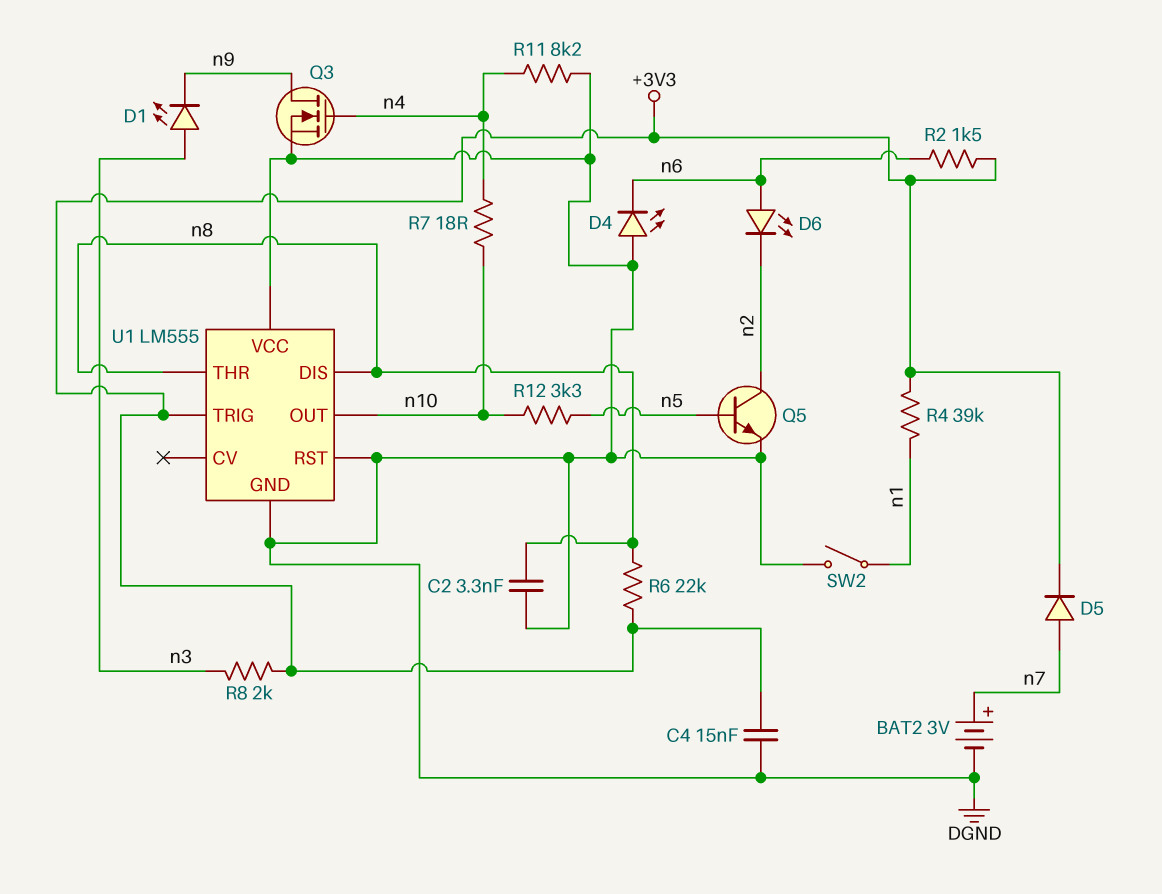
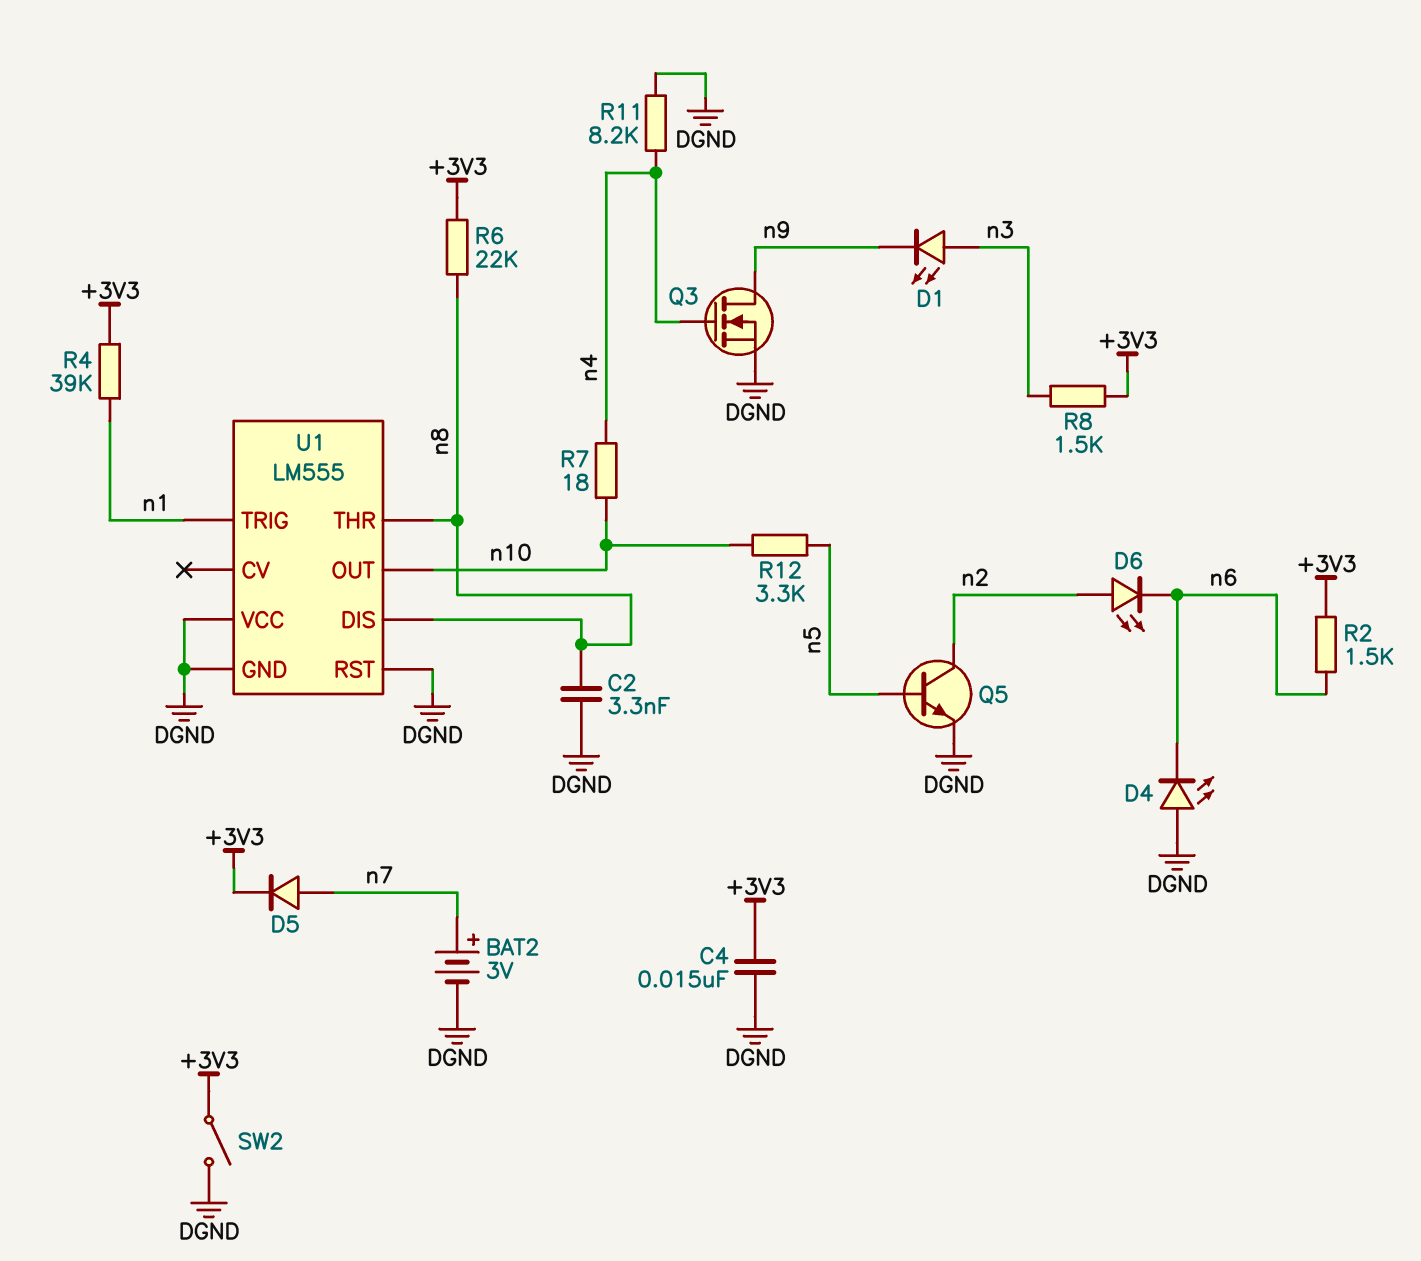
D6: LED (A n6, K n2) -> LED (A n2, K n6)
R8: 2k (+3V3, n3) -> 1.5k (+3V3, n3)
SW2: switch (DGND, n1) -> switch (+3V3, DGND)
U1 pin TRIG: +3V3 -> n1

